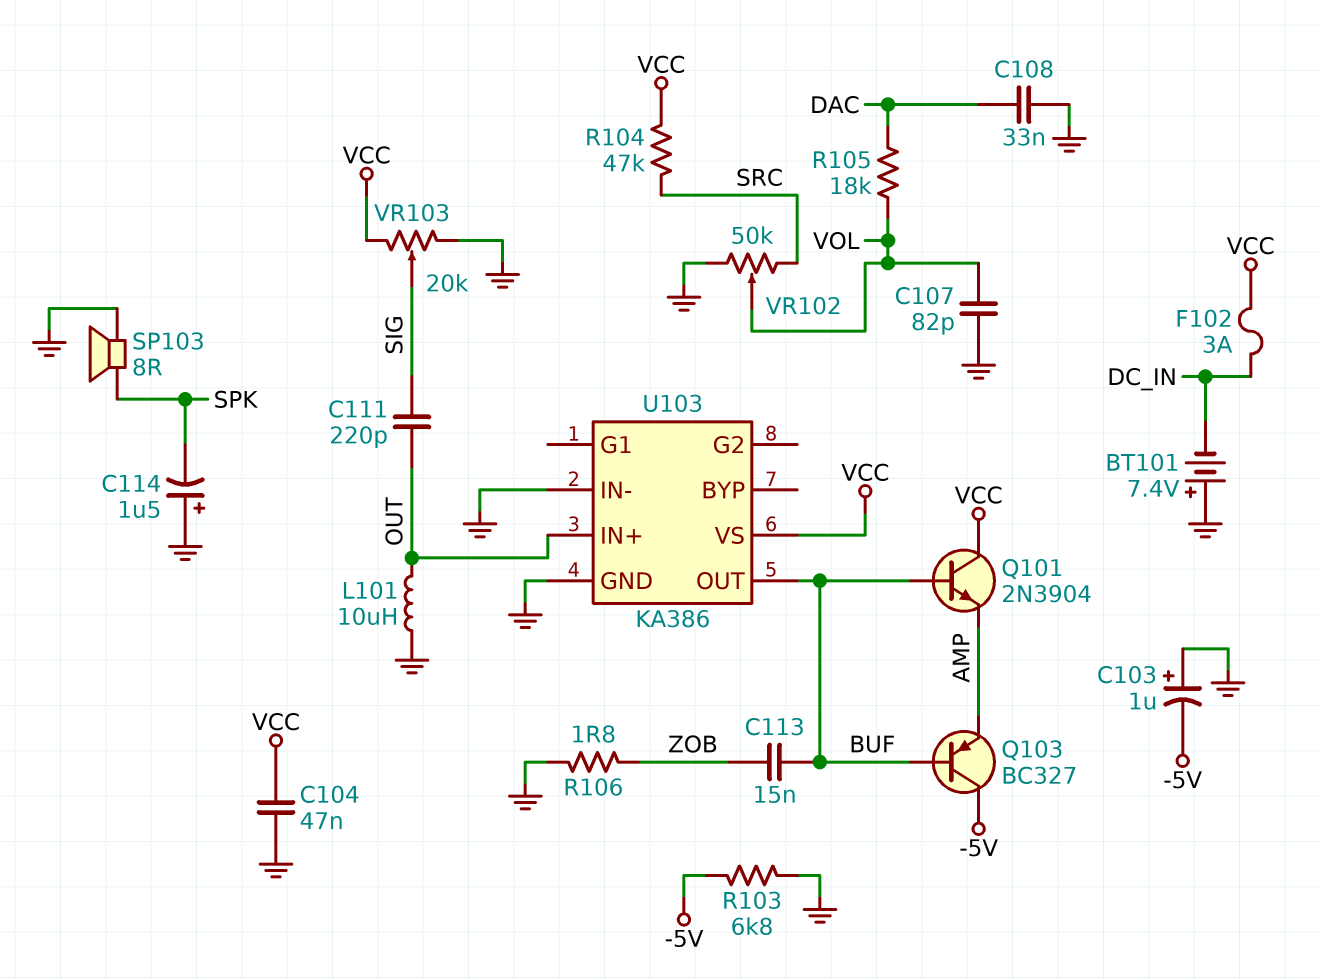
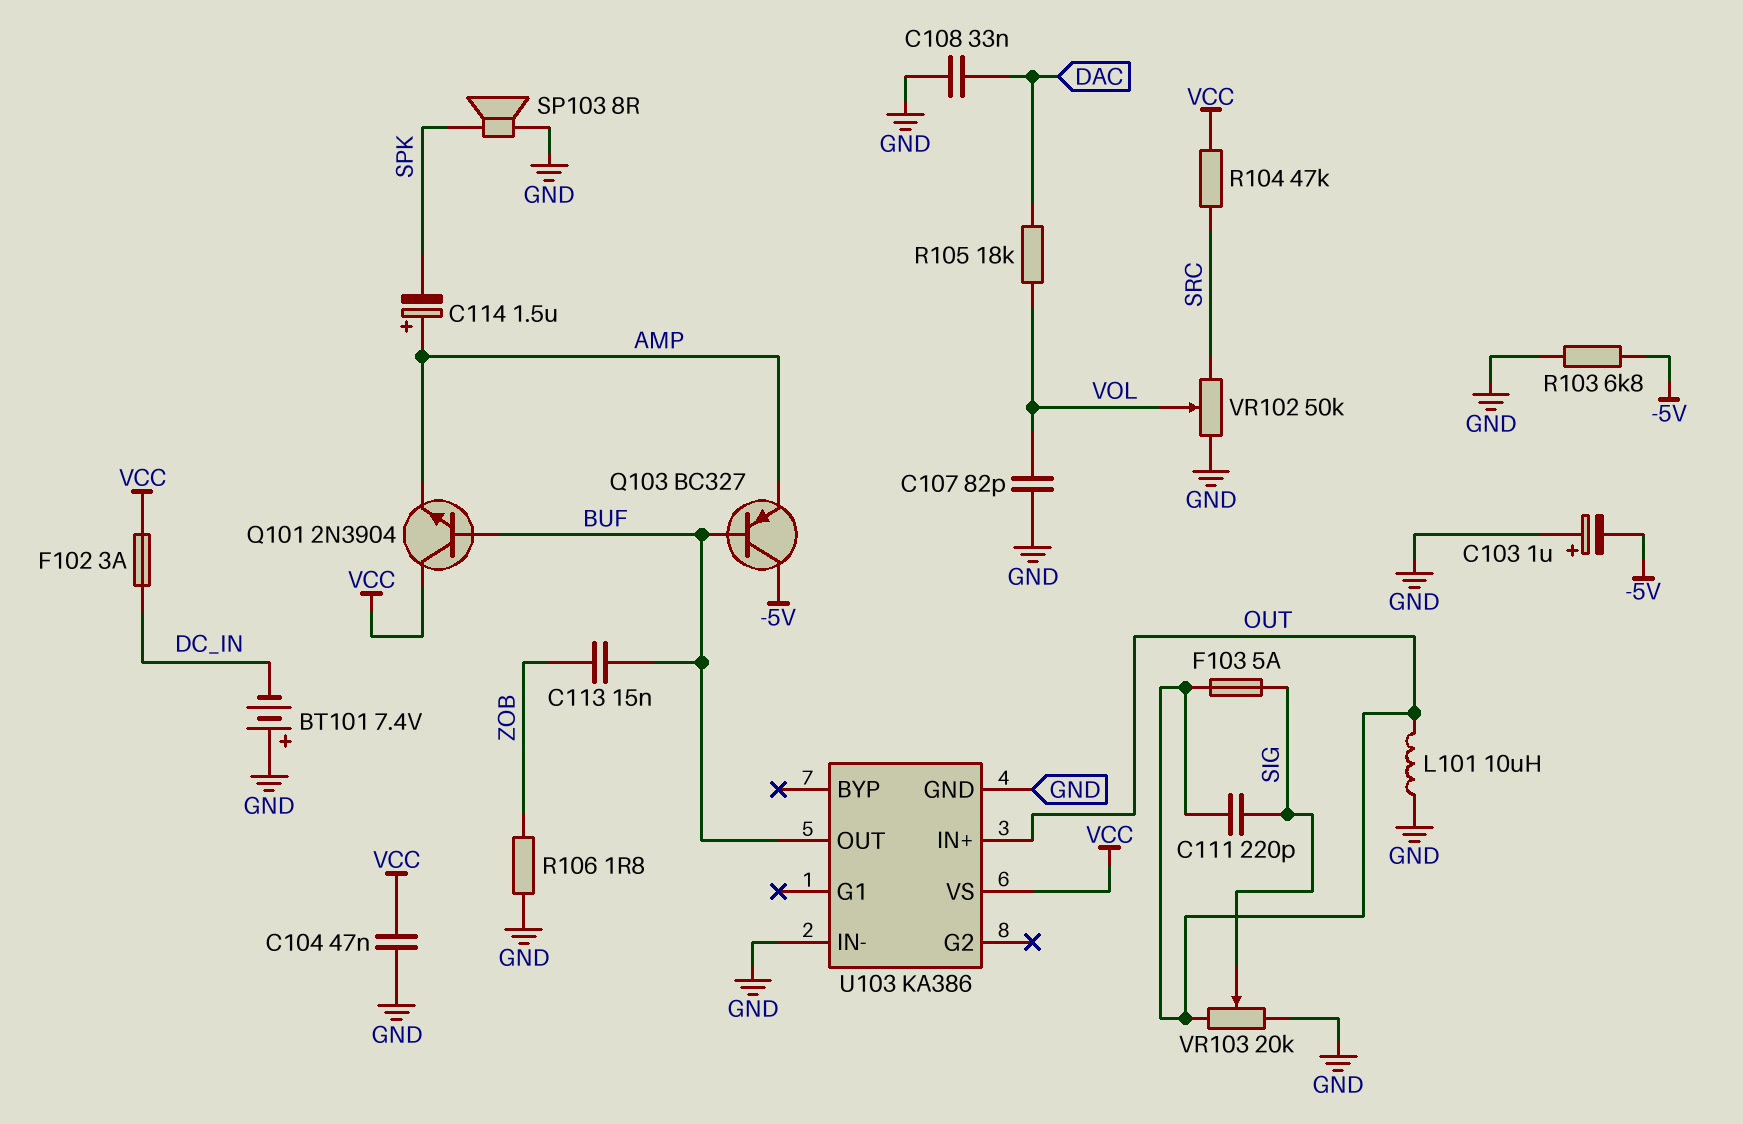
C114: 1.5uF (plus GND, minus SPK) -> 1.5uF (plus AMP, minus SPK)
F103: none -> 5A (OUT, SIG)
VR103: 20k (GND, VCC, wiper SIG) -> 20k (GND, OUT, wiper SIG)

